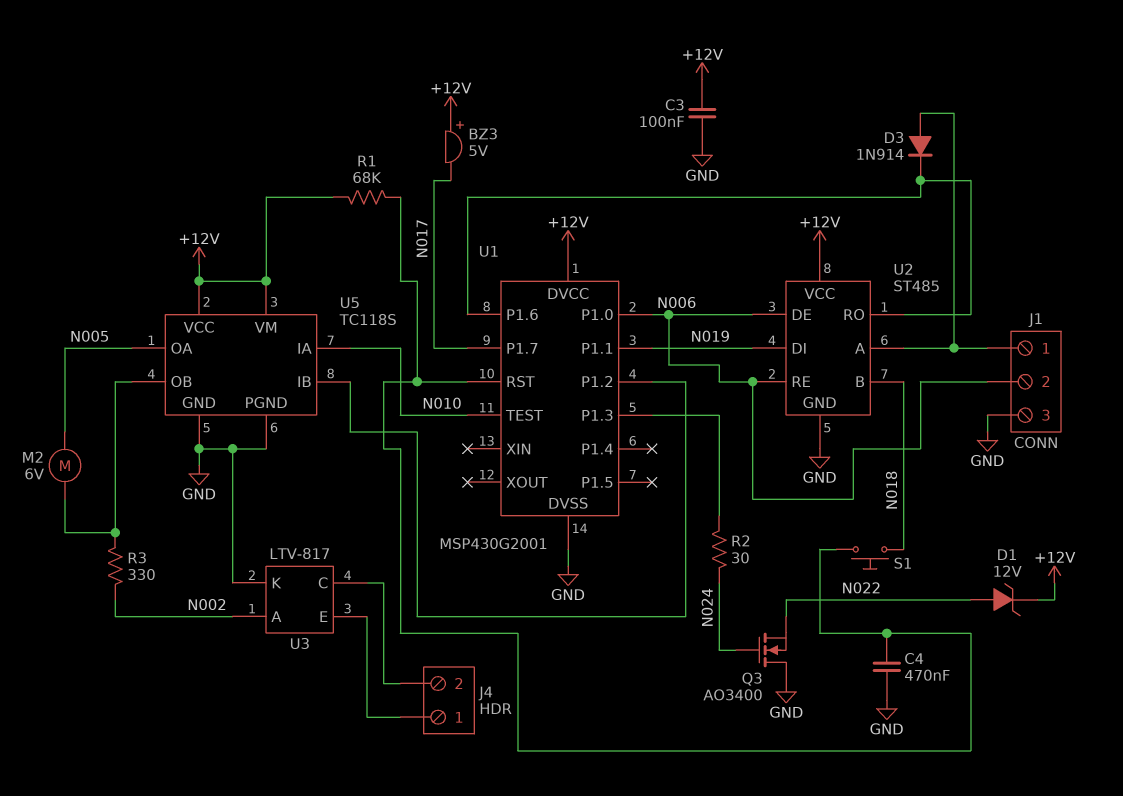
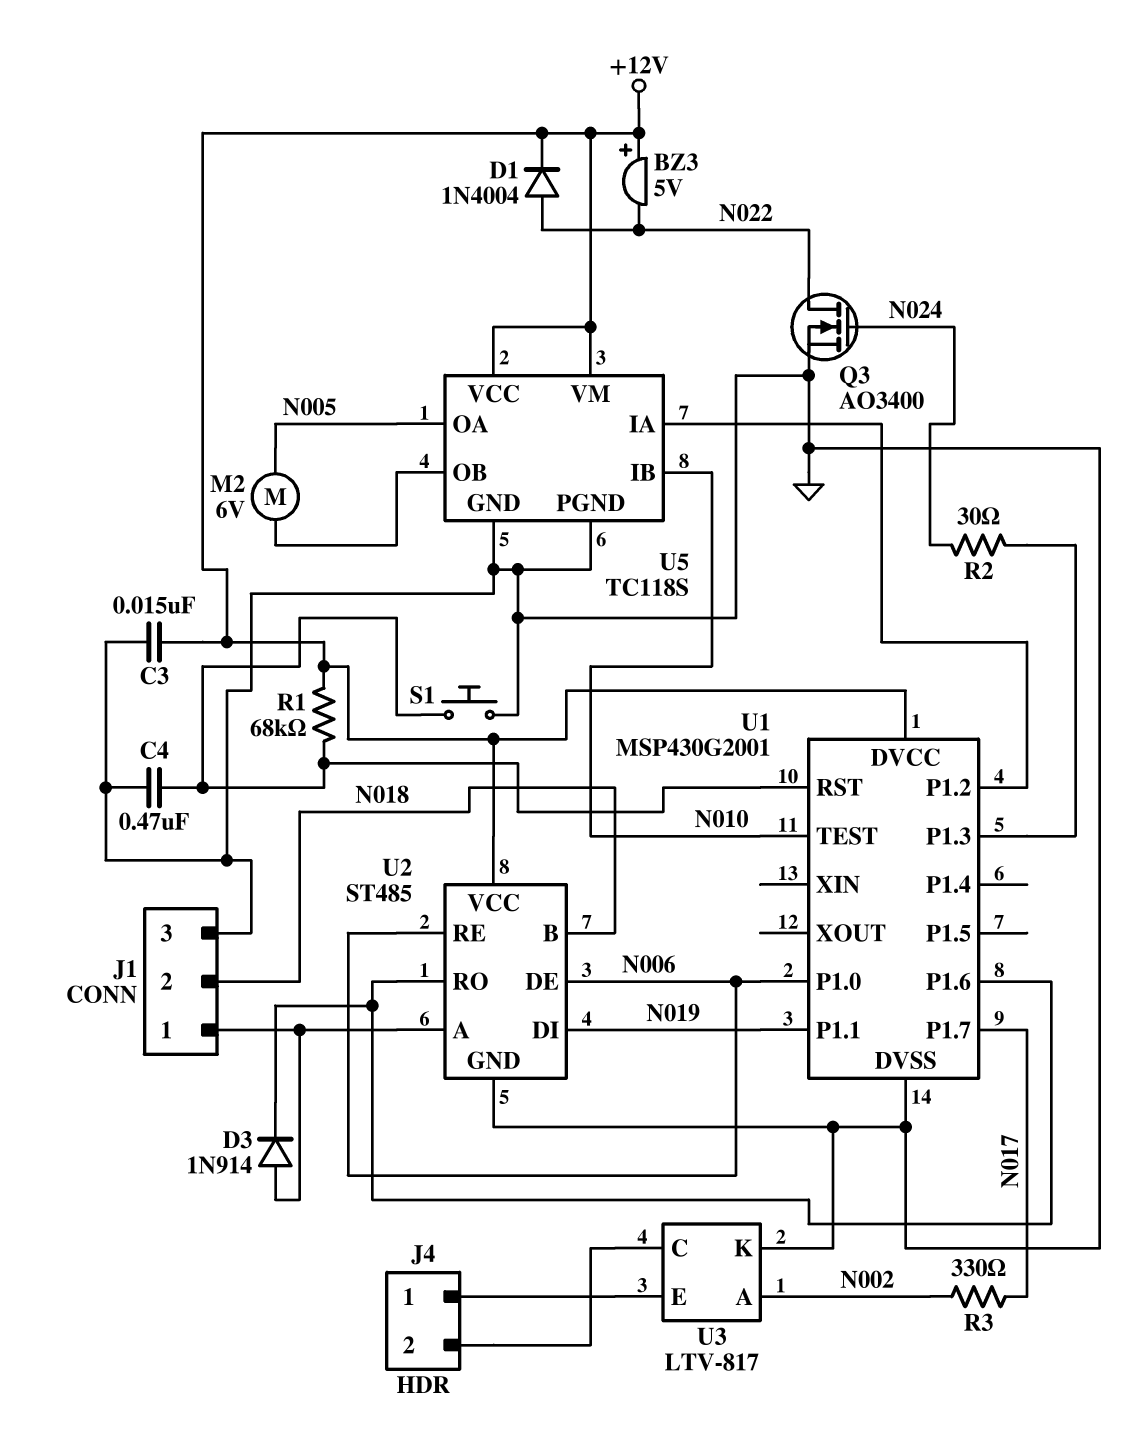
BZ3: buzzer 5V (plus +12V, minus N017) -> buzzer 5V (plus +12V, minus N022)
C3: 100nF (+12V, GND) -> 15nF (+12V, GND)
D1: zener 12V (A N022, K +12V) -> diode 1N4004 (A N022, K +12V)
J1 pin 2: N006 -> N018
Q3: NMOS AO3400 (G N024, D GND, S N022) -> NMOS AO3400 (G N024, D N022, S GND)
R3: 330 (N002, U5/OB) -> 330 (N002, N017)
S1: button (N018, U1/RST) -> button (GND, U1/RST)
U5 pin IA: N010 -> U1/P1.2
U5 pin IB: U1/P1.2 -> N010

